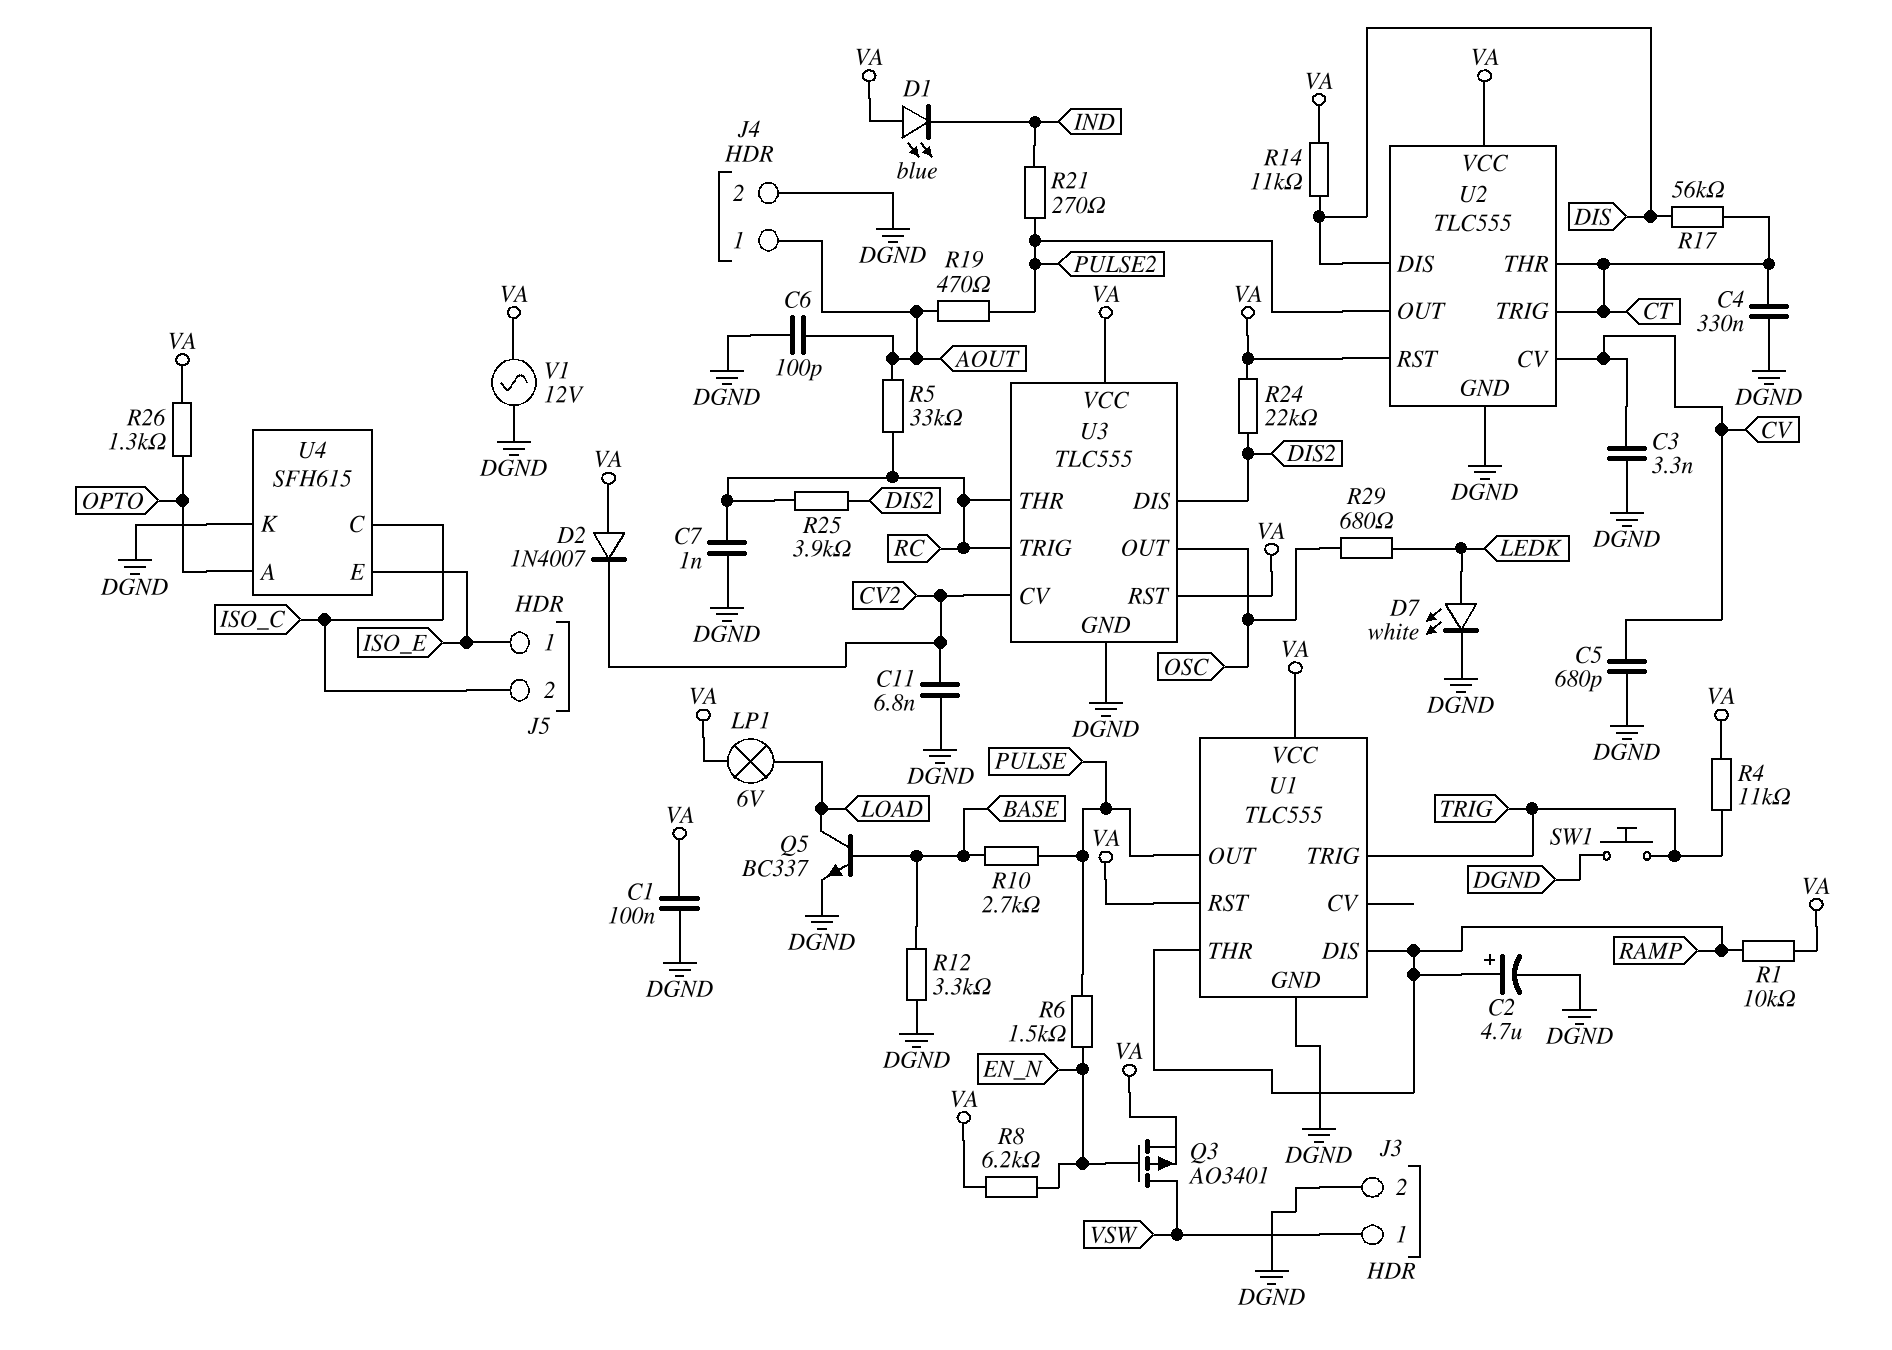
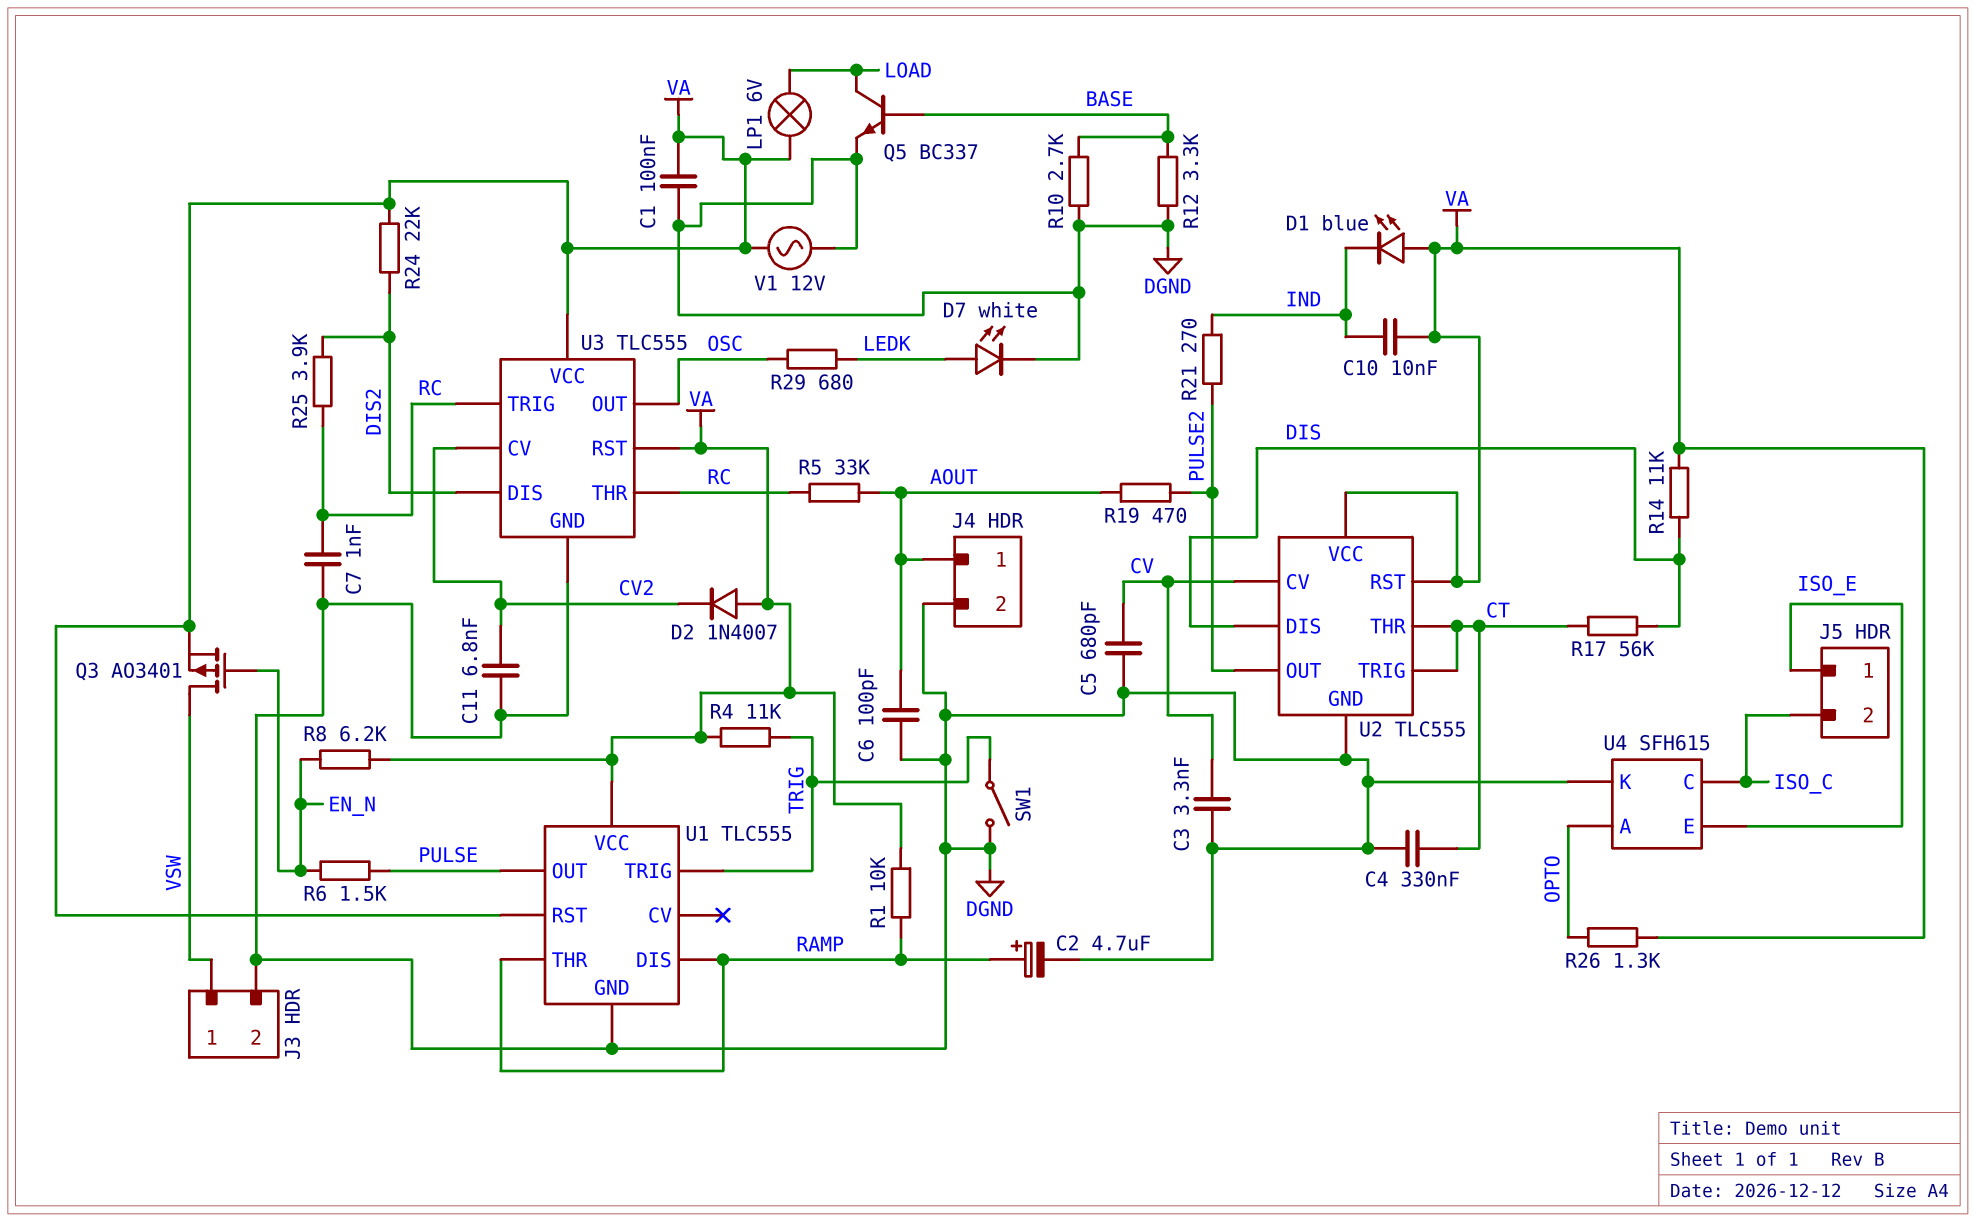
C10: none -> 10nF (IND, VA)
R10: 2.7k (BASE, PULSE) -> 2.7k (BASE, DGND)
SW1: button (DGND, TRIG) -> switch (DGND, TRIG)

